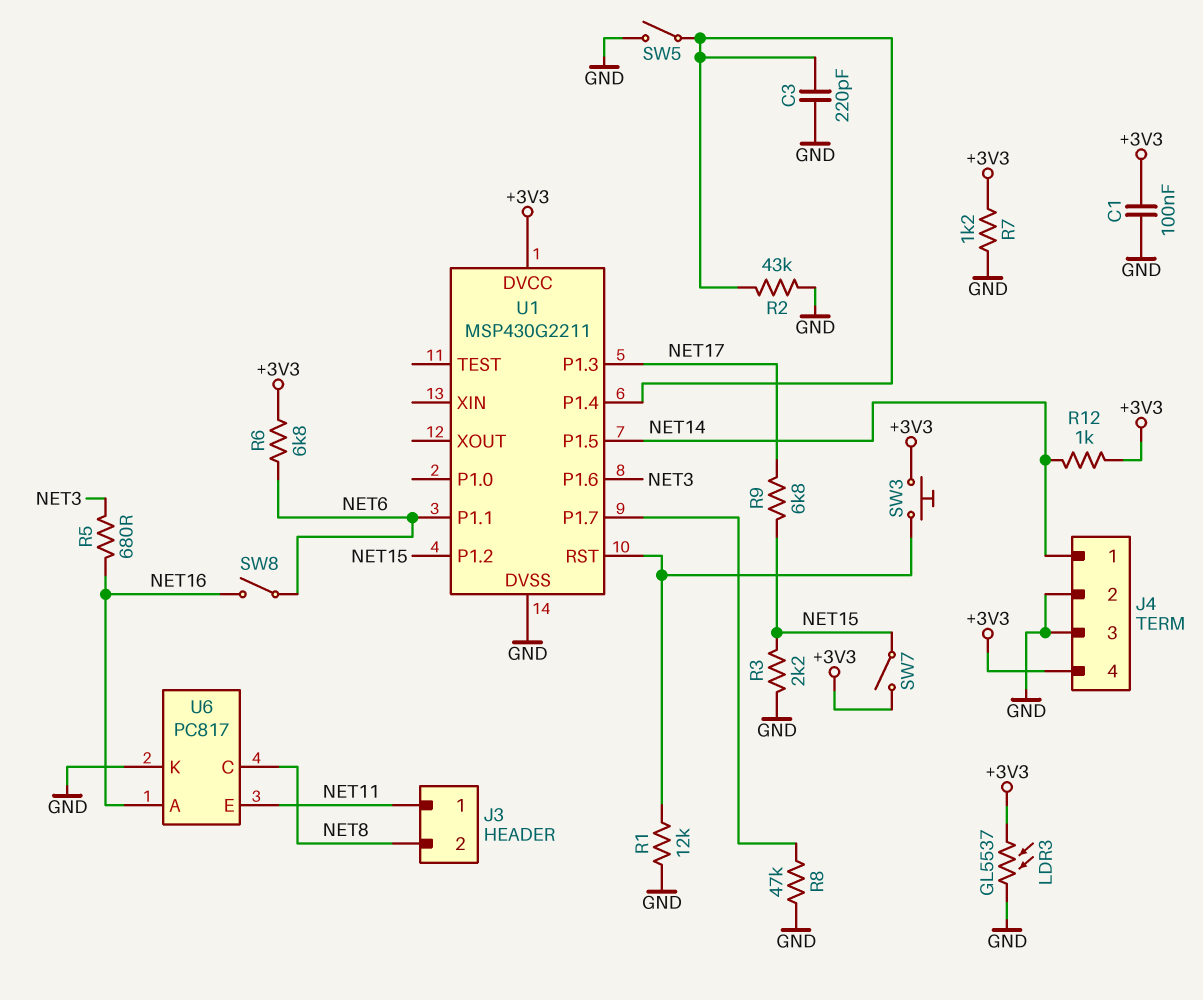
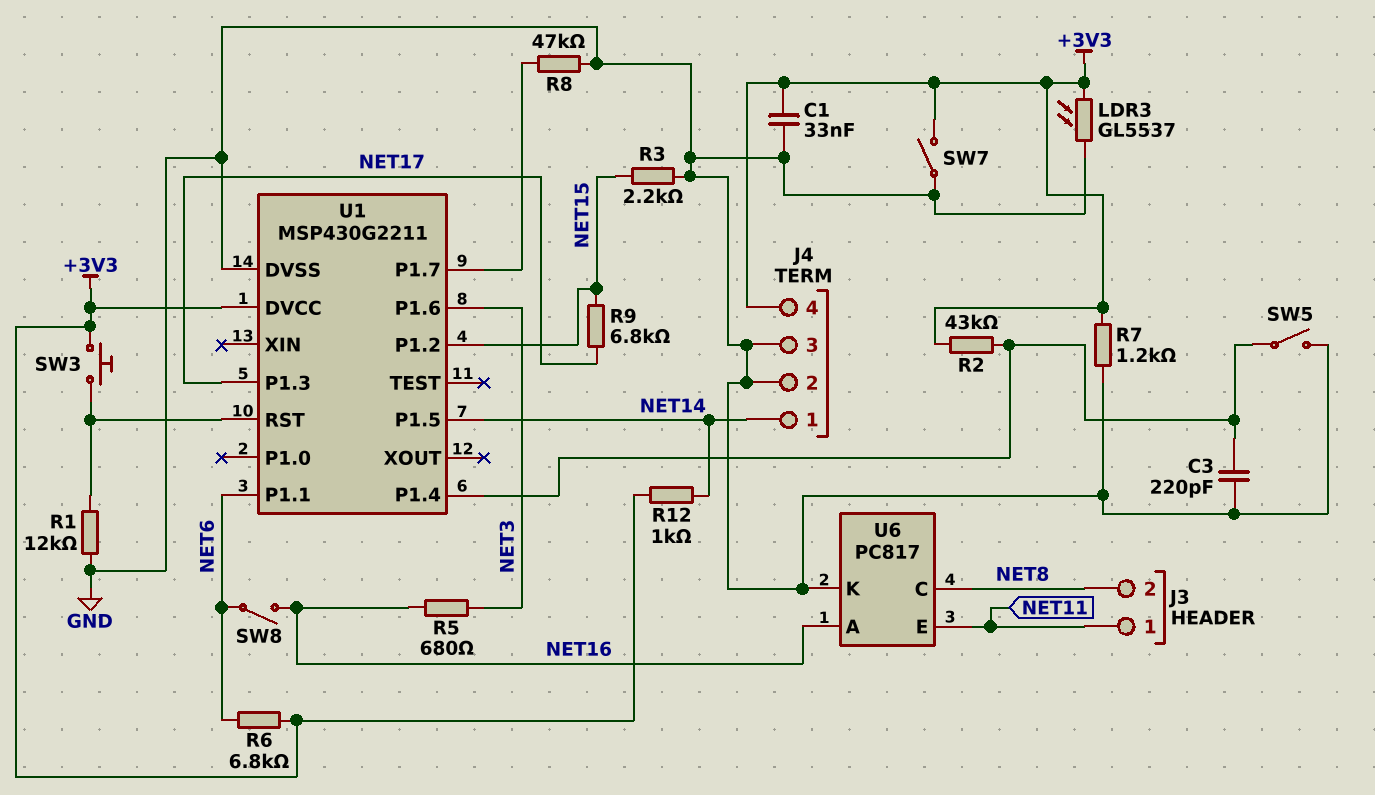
C1: 100nF (+3V3, GND) -> 33nF (+3V3, GND)
R2: 43k (GND, U1/P1.4) -> 43k (+3V3, U1/P1.4)
SW7: switch (+3V3, NET15) -> switch (+3V3, GND)

